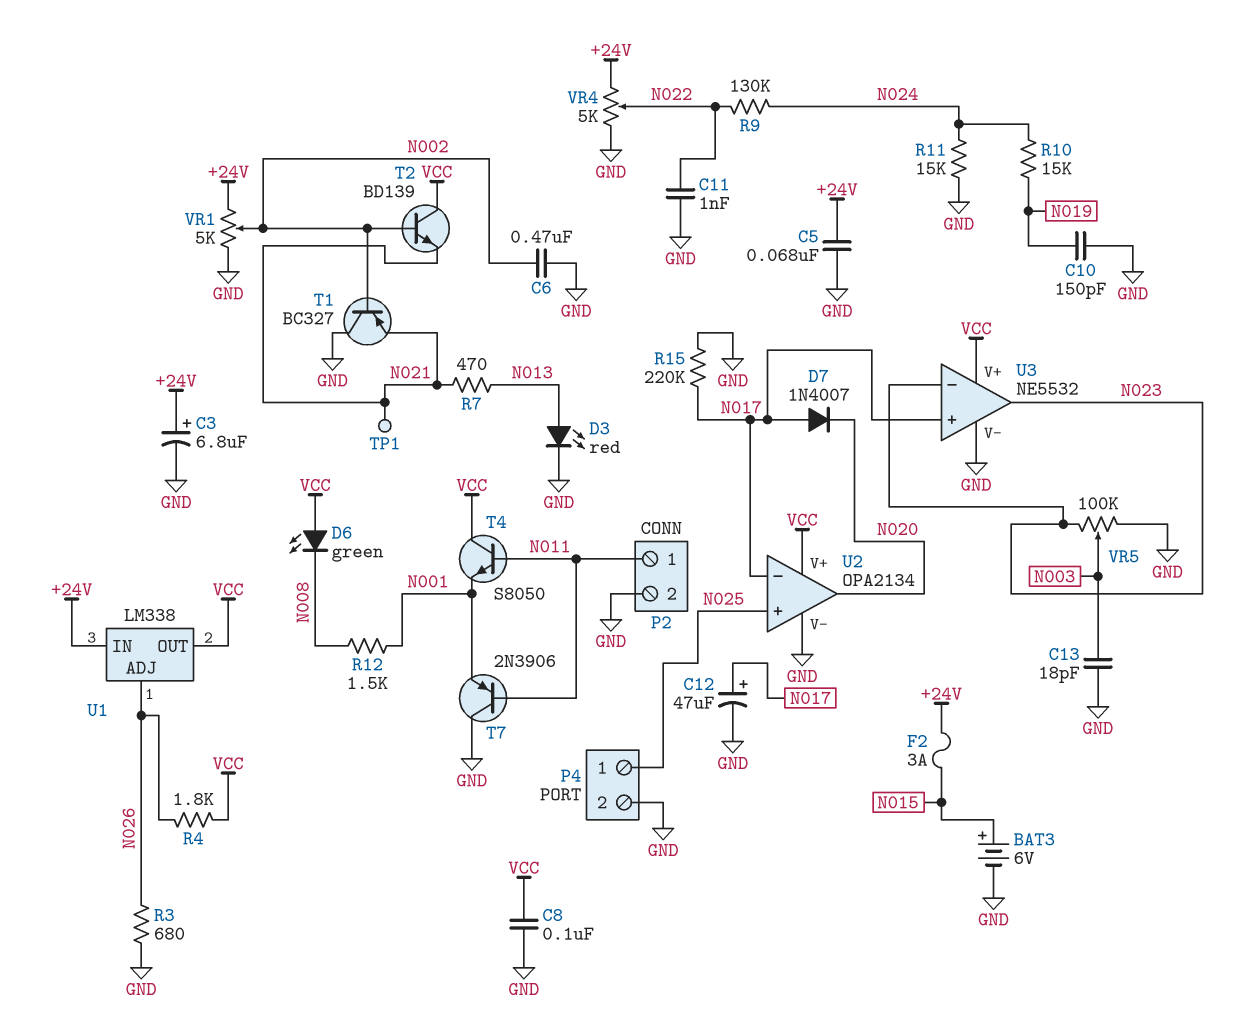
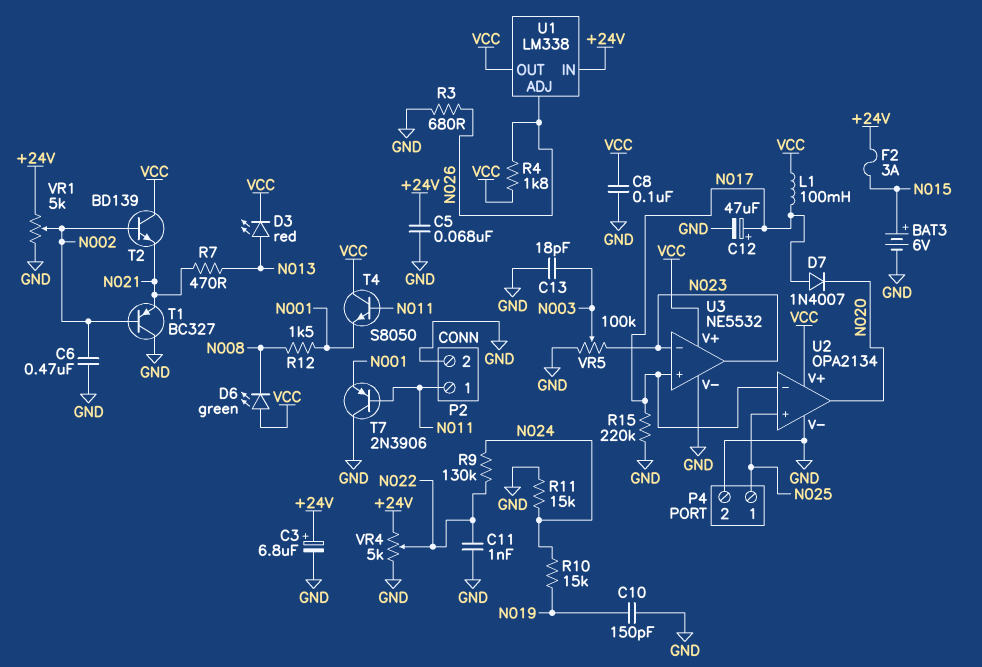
D3: LED red (A N013, K GND) -> LED red (A N013, K VCC)
L1: none -> 100mH (N017, VCC)
TP1: test point (N021) -> none

